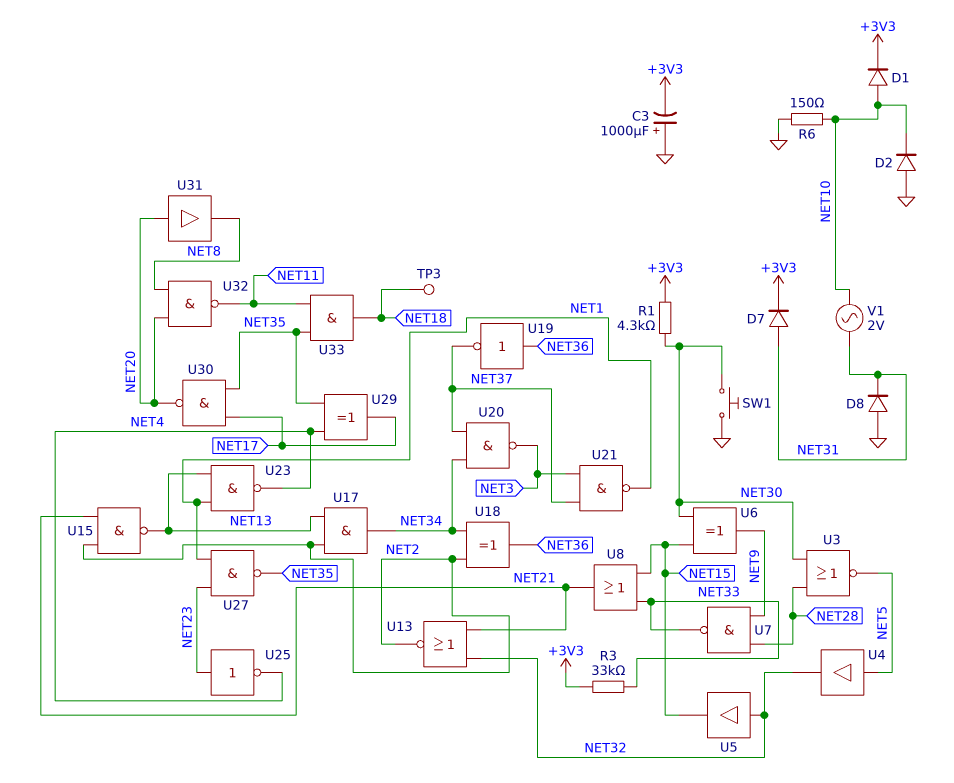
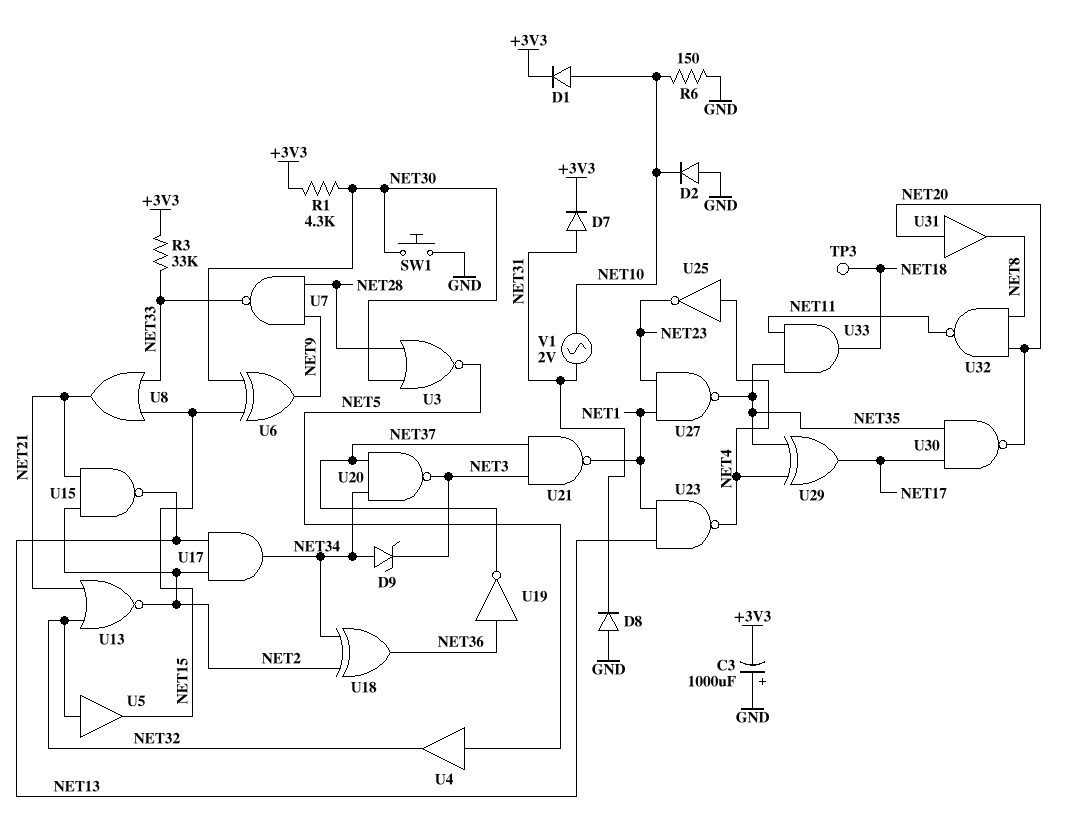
D9: none -> zener (A NET34, K NET3)
U25: NOT (in NET23, out NET4) -> NOT (in NET4, out NET23)

